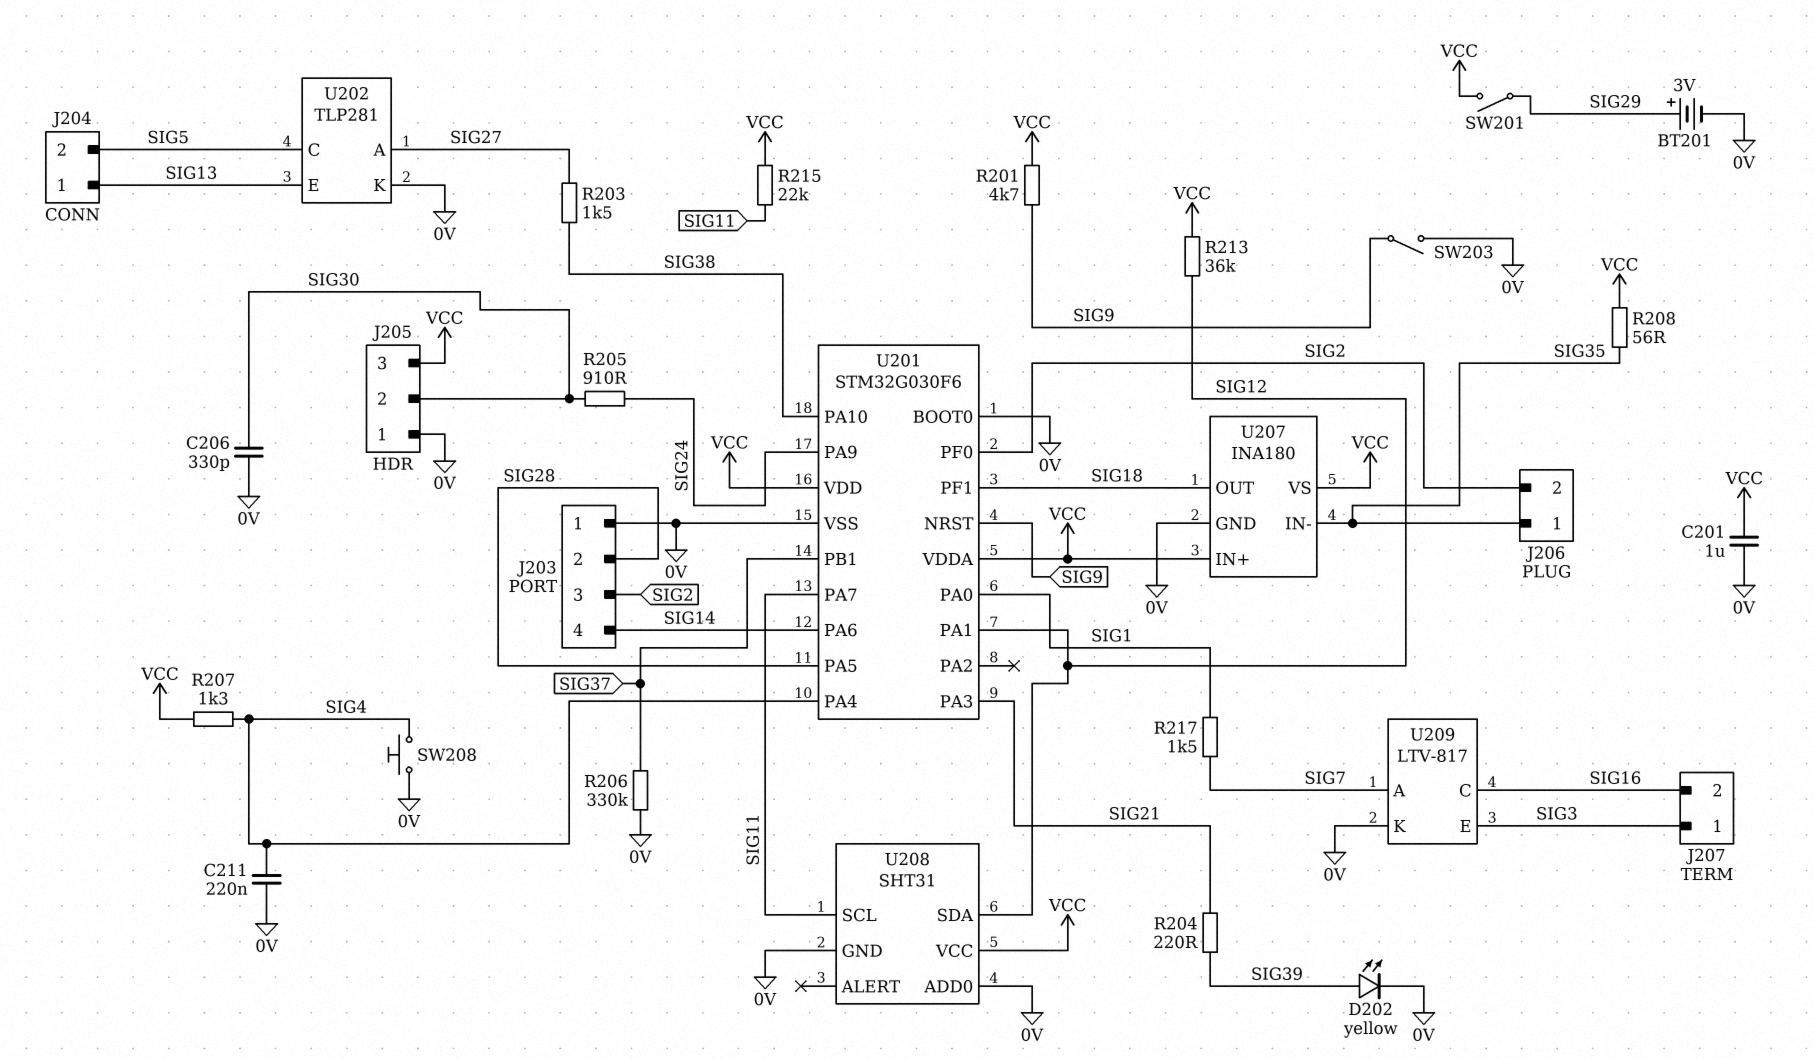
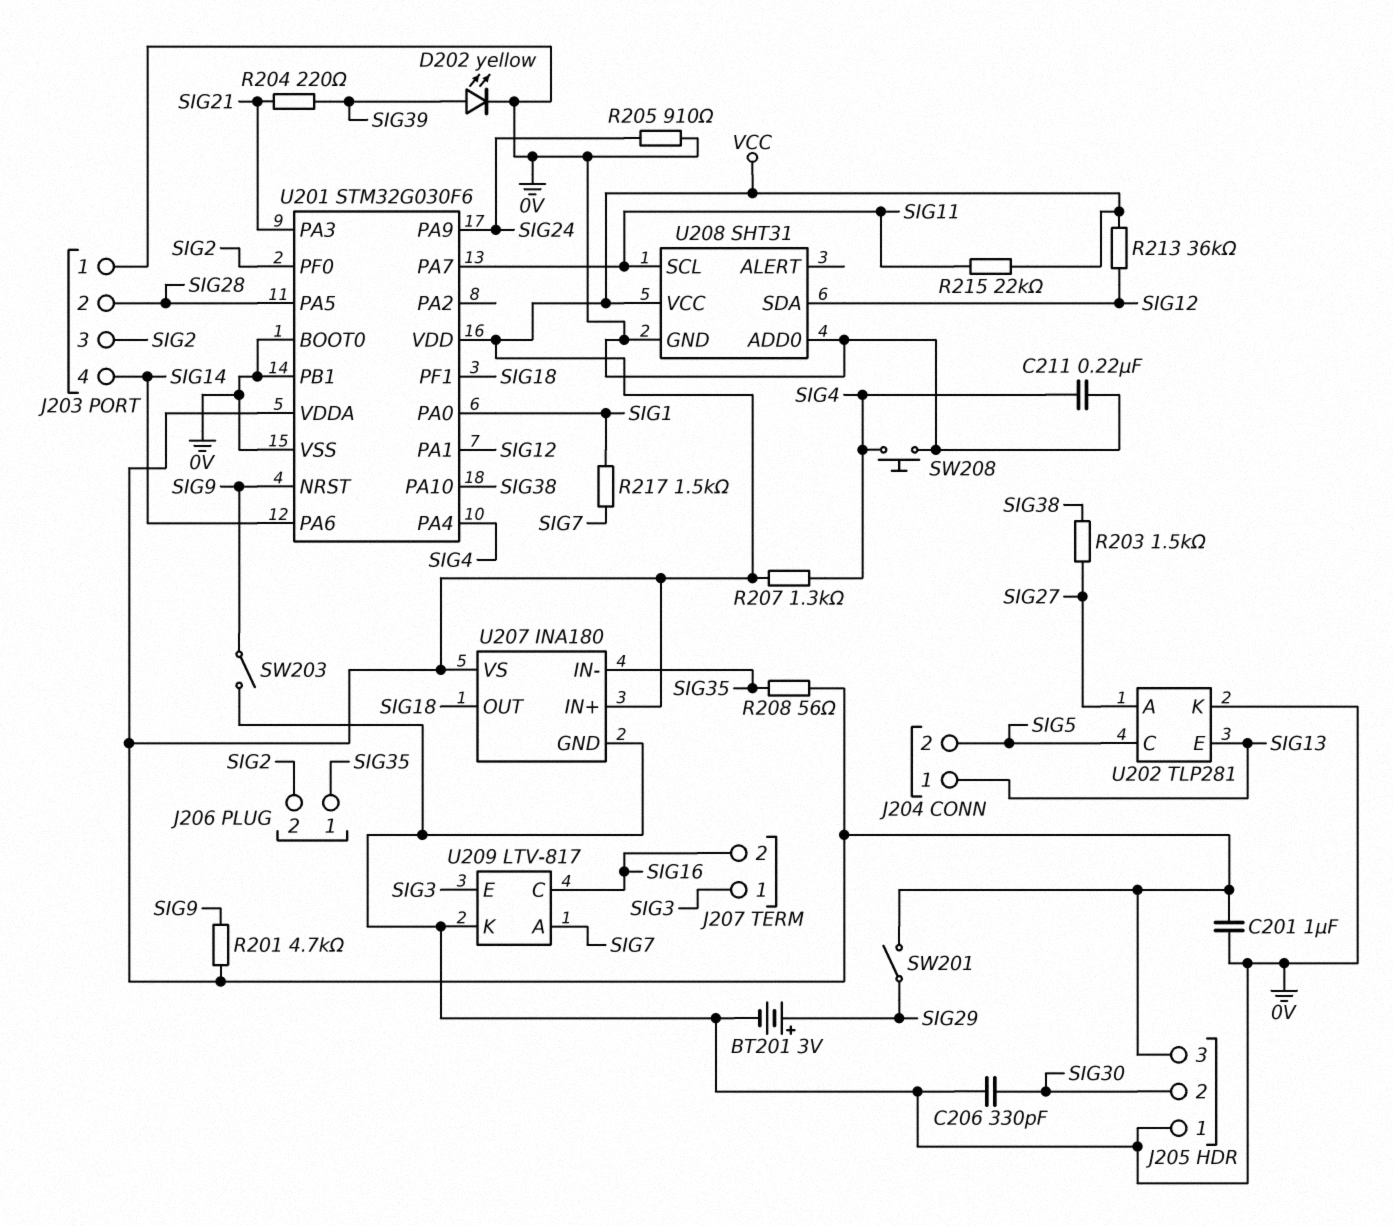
R205: 910 (SIG24, SIG30) -> 910 (0V, SIG24)
R206: 330k (0V, SIG37) -> none
U201 pin PB1: SIG37 -> 0V

